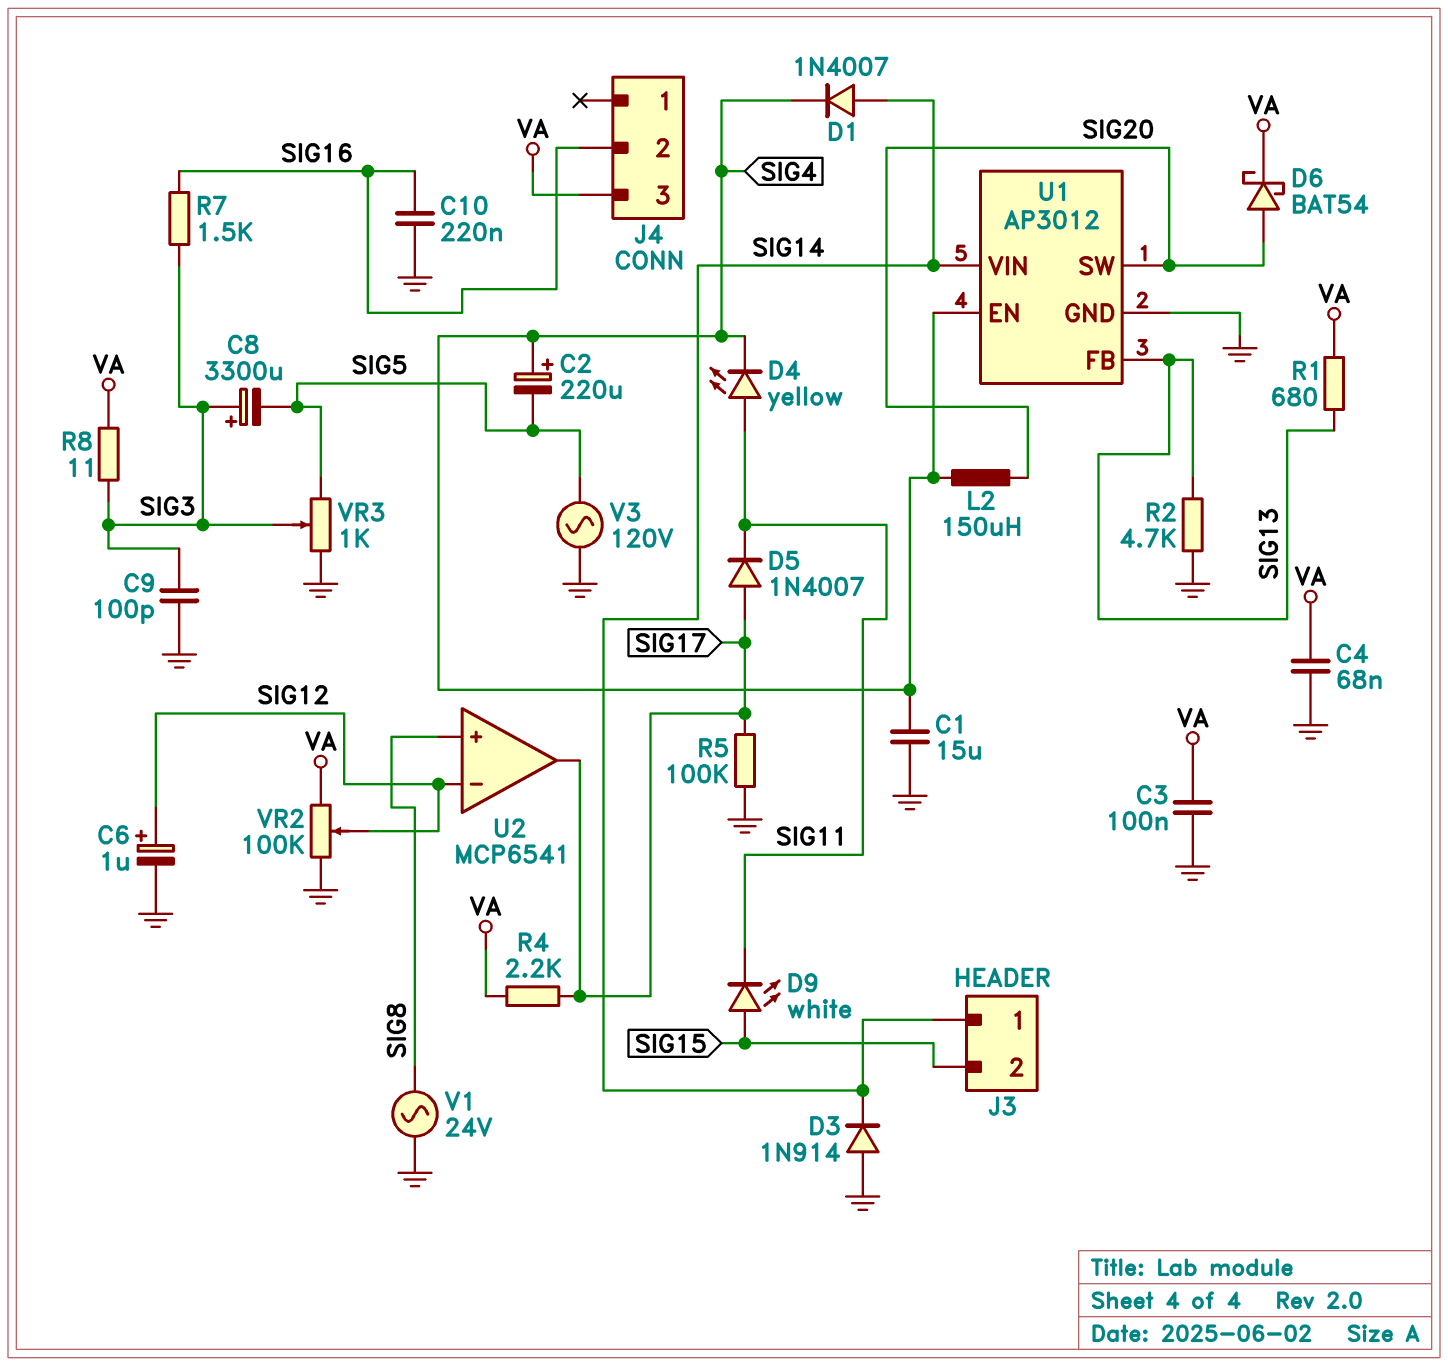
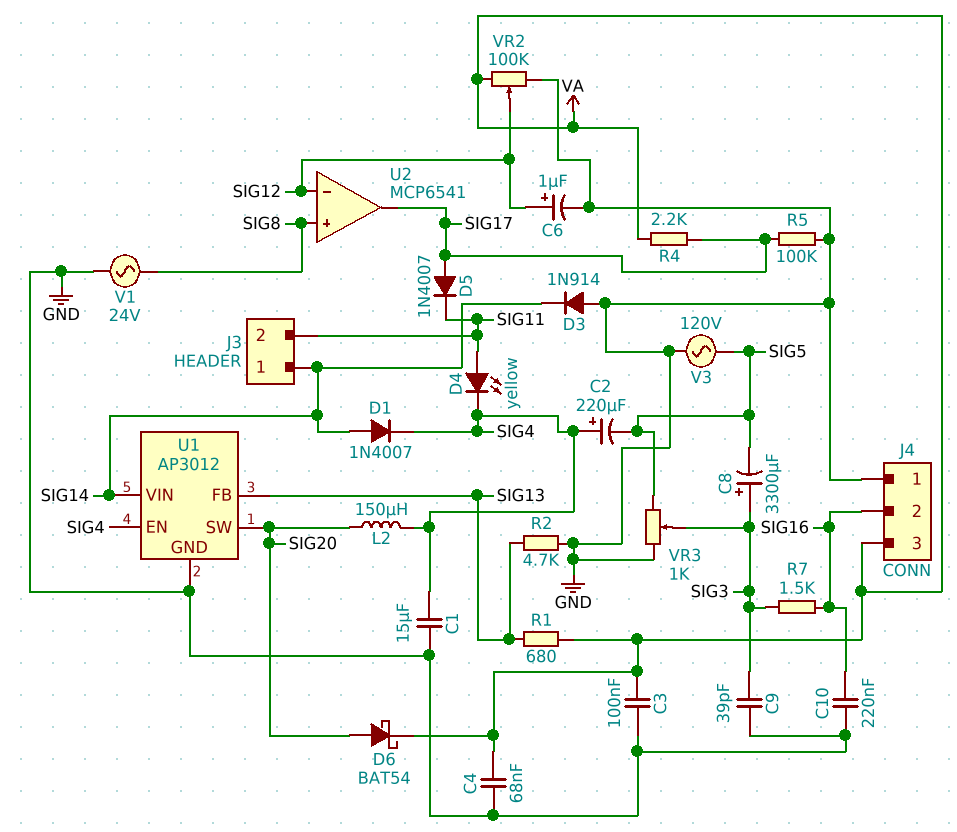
C9: 100pF (GND, SIG3) -> 39pF (GND, SIG3)
D9: LED white (A SIG15, K SIG11) -> none
J3 pin 2: SIG15 -> SIG11
J4 pin 1: none -> GND
R8: 11 (SIG3, VA) -> none

